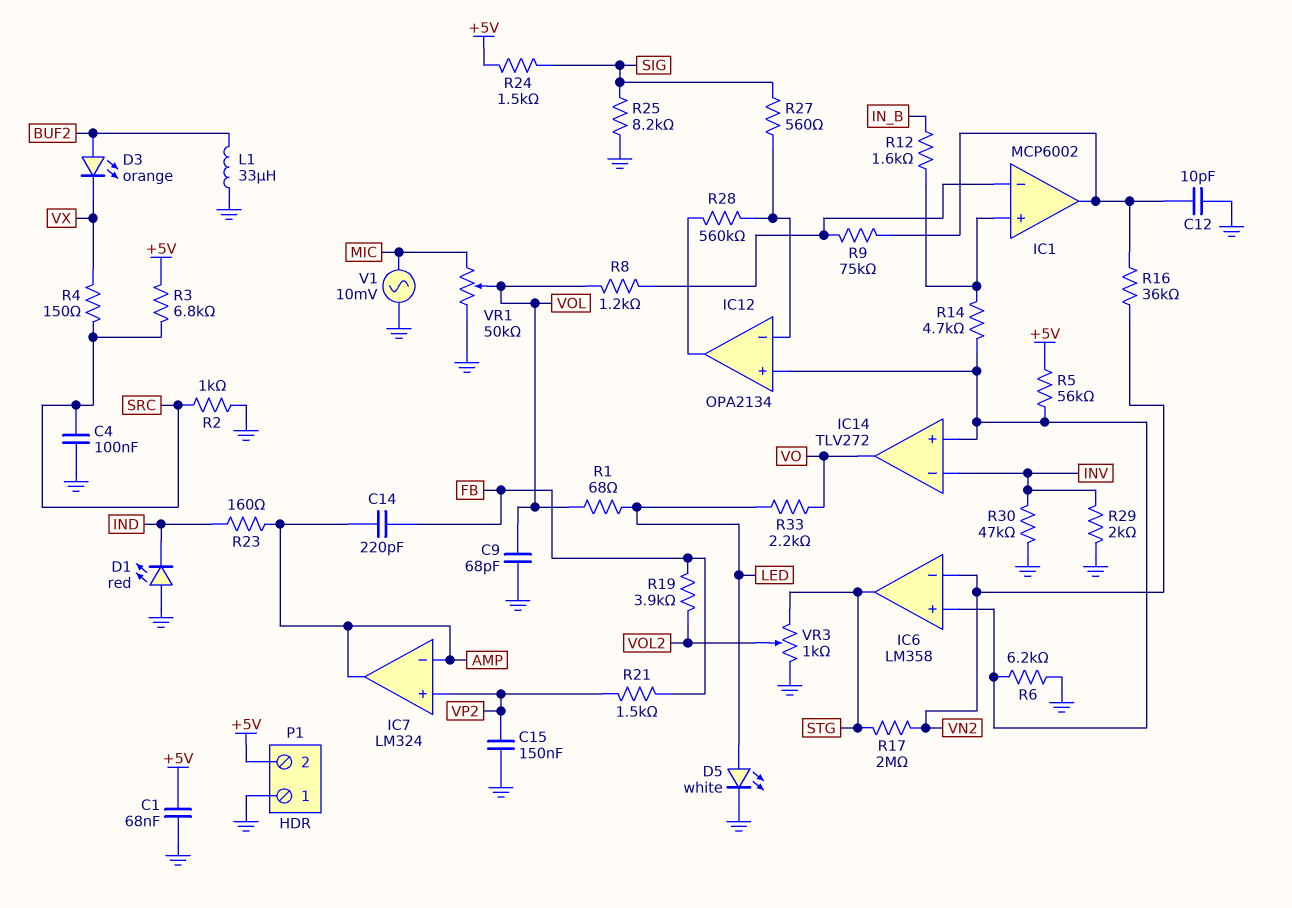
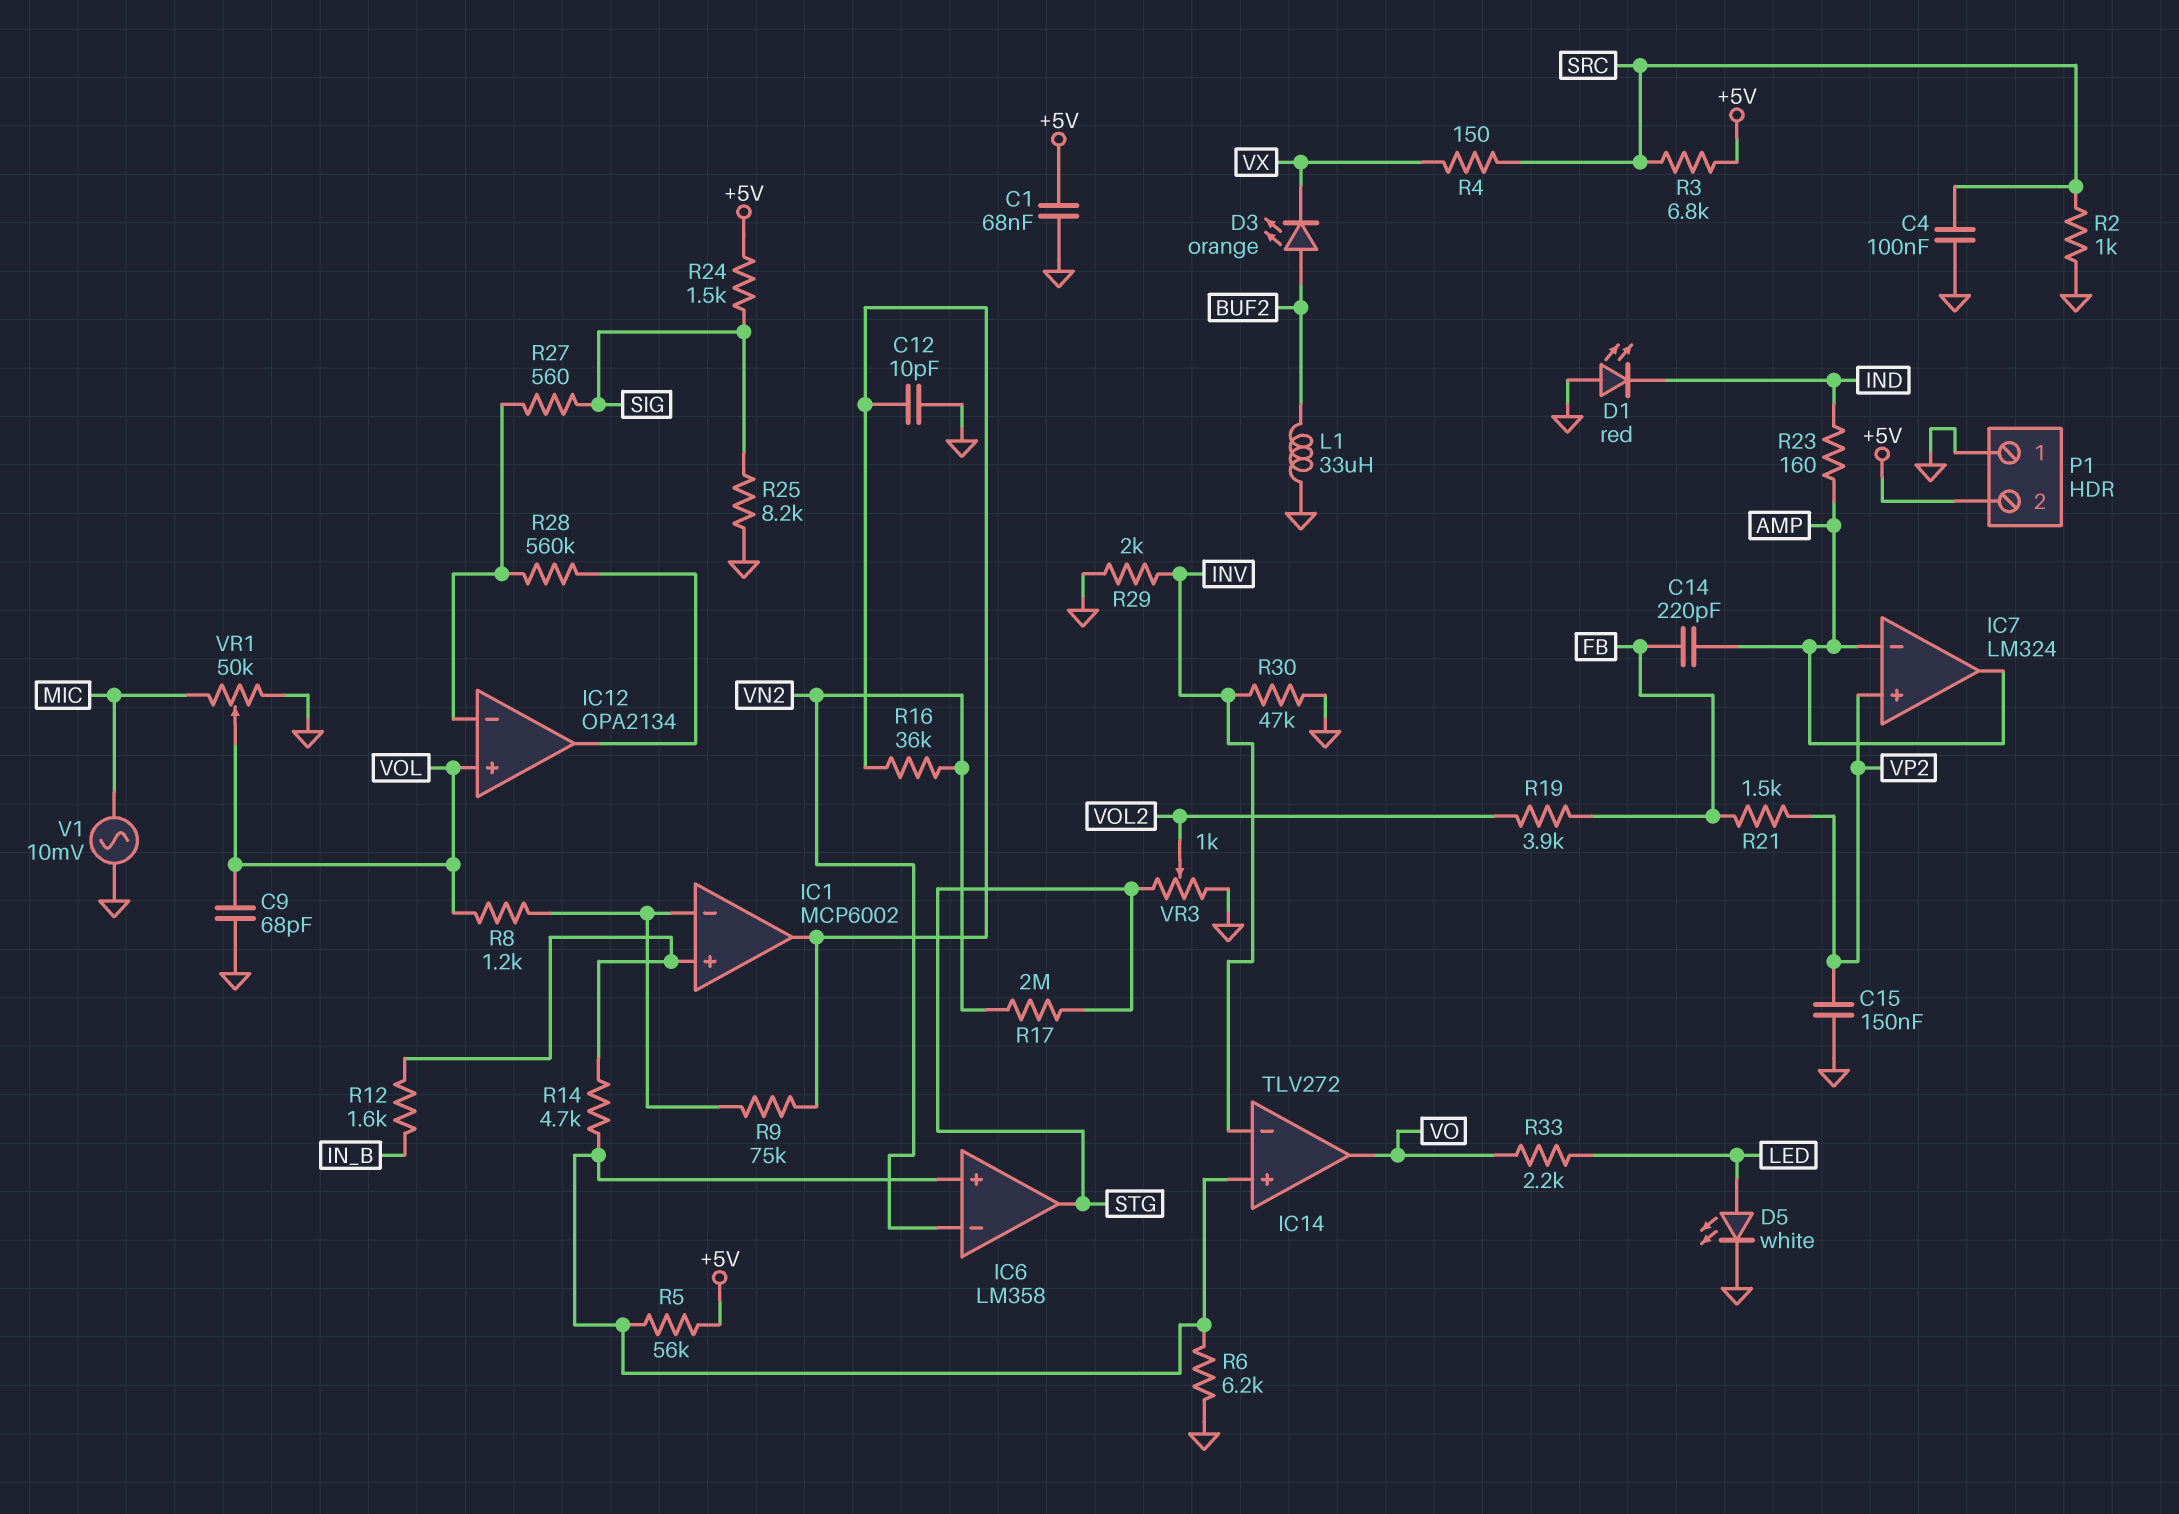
IC12 pin in+: IC6/in+ -> VOL
R1: 68 (LED, VOL) -> none

